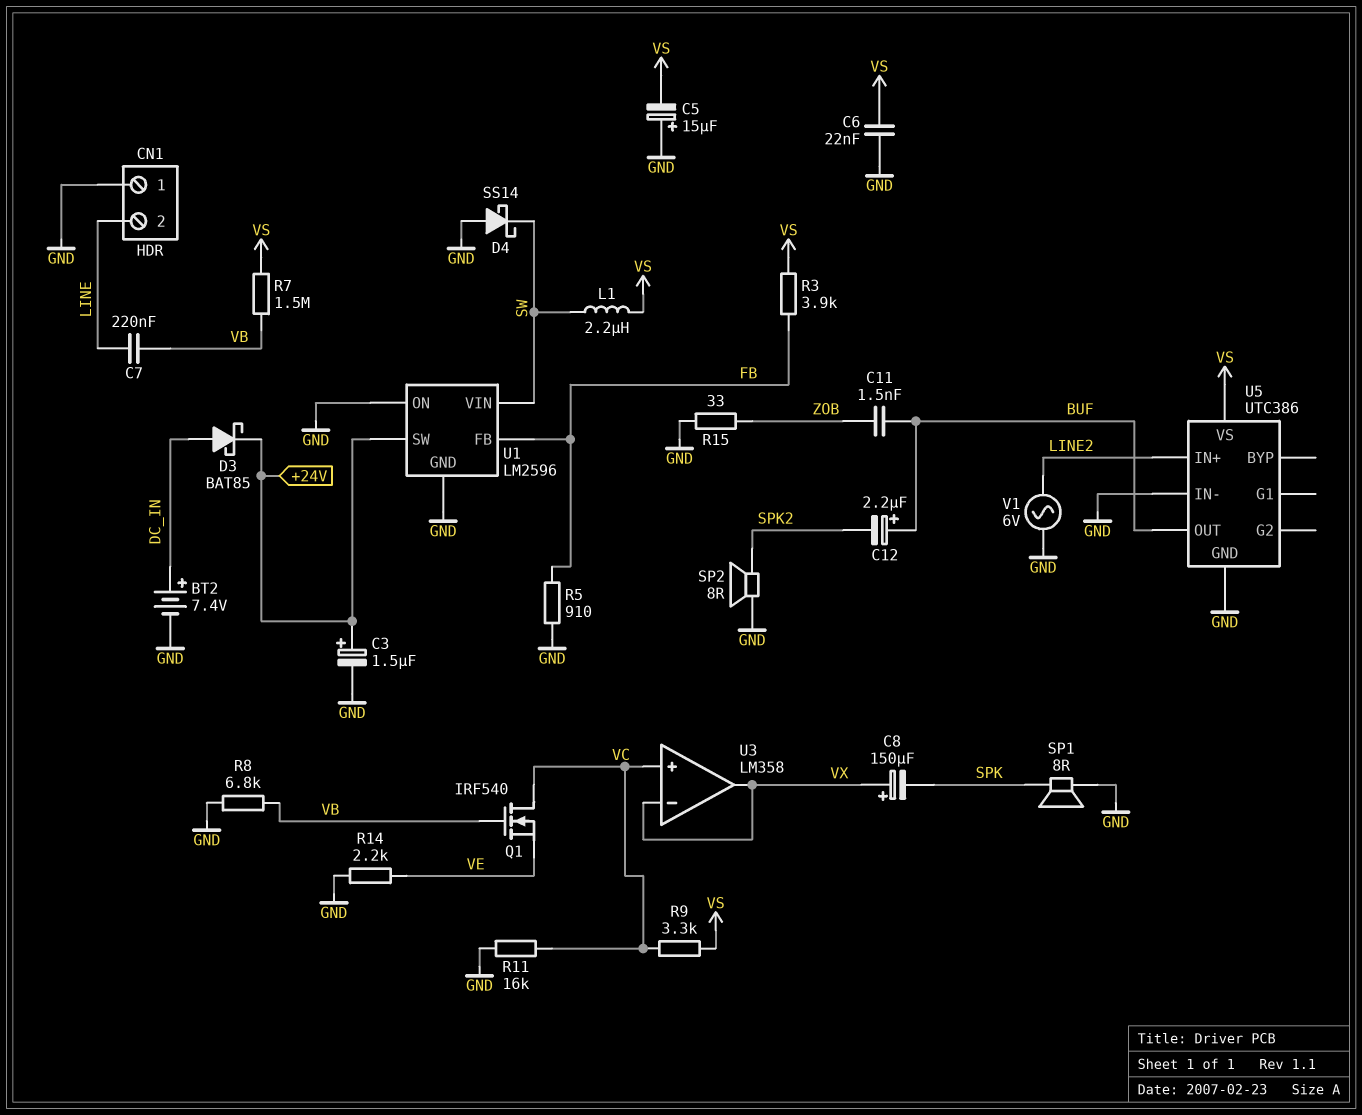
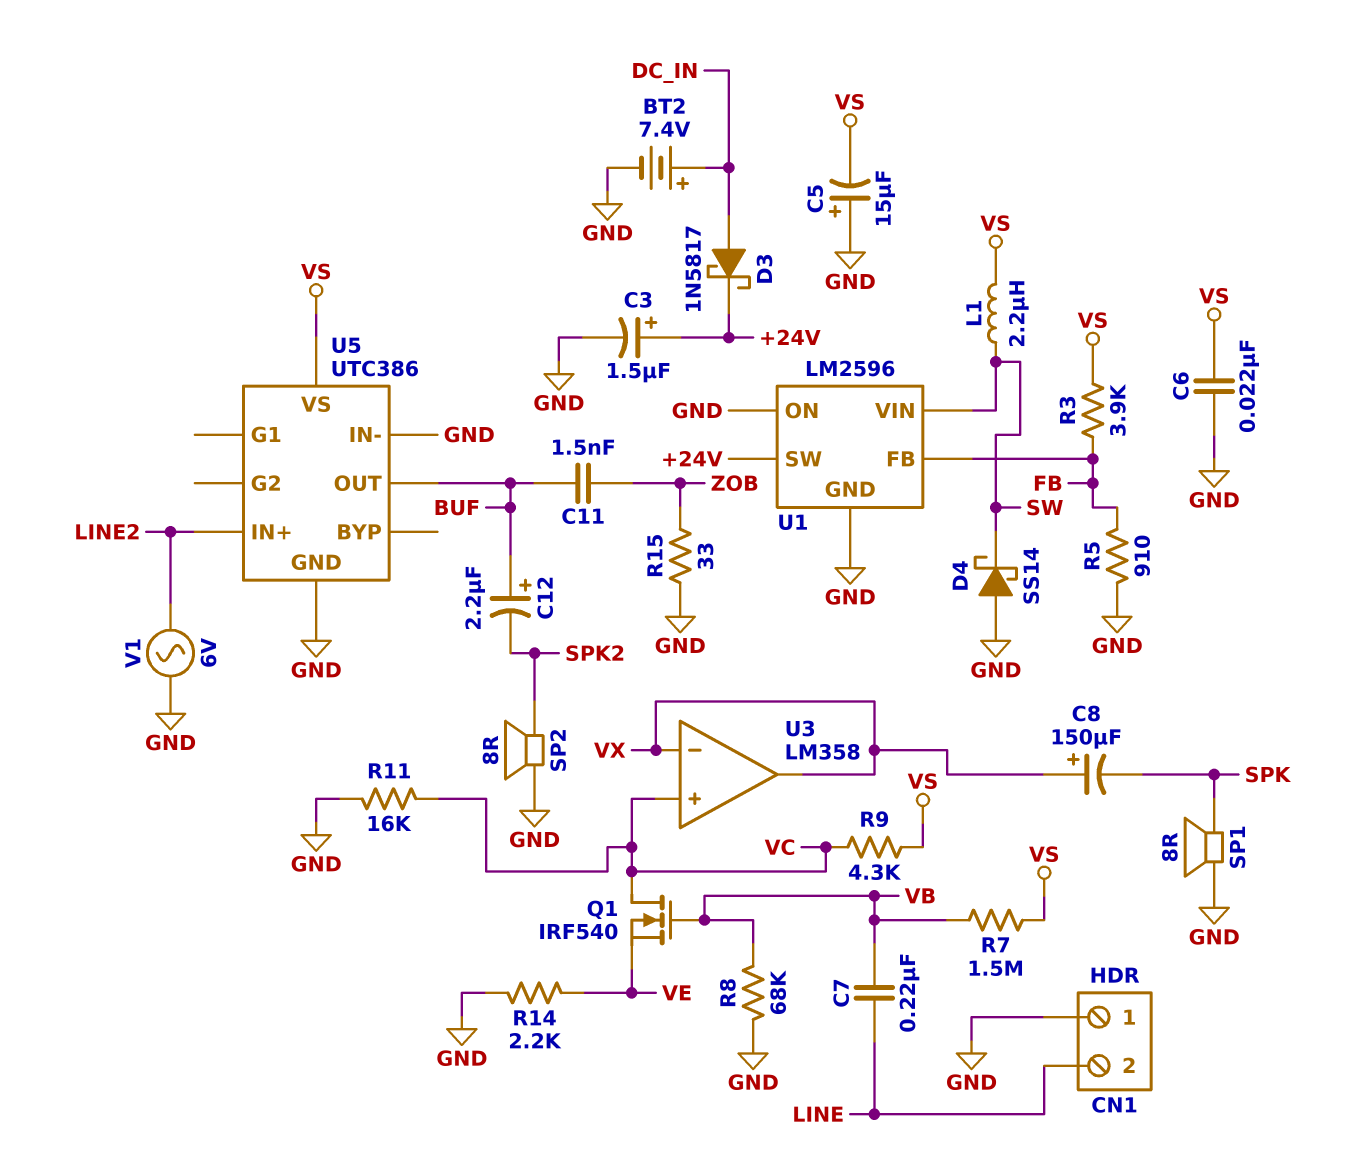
D3: schottky BAT85 (A DC_IN, K +24V) -> schottky 1N5817 (A DC_IN, K +24V)
R8: 6.8k (GND, VB) -> 68k (GND, VB)
R9: 3.3k (VC, VS) -> 4.3k (VC, VS)

